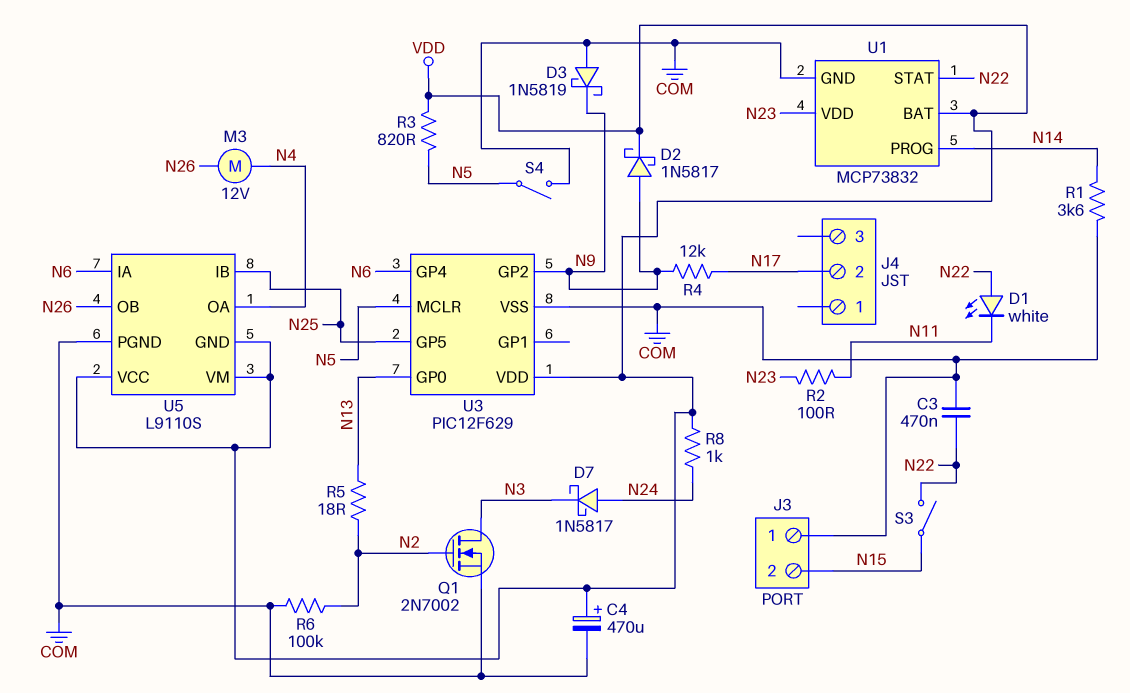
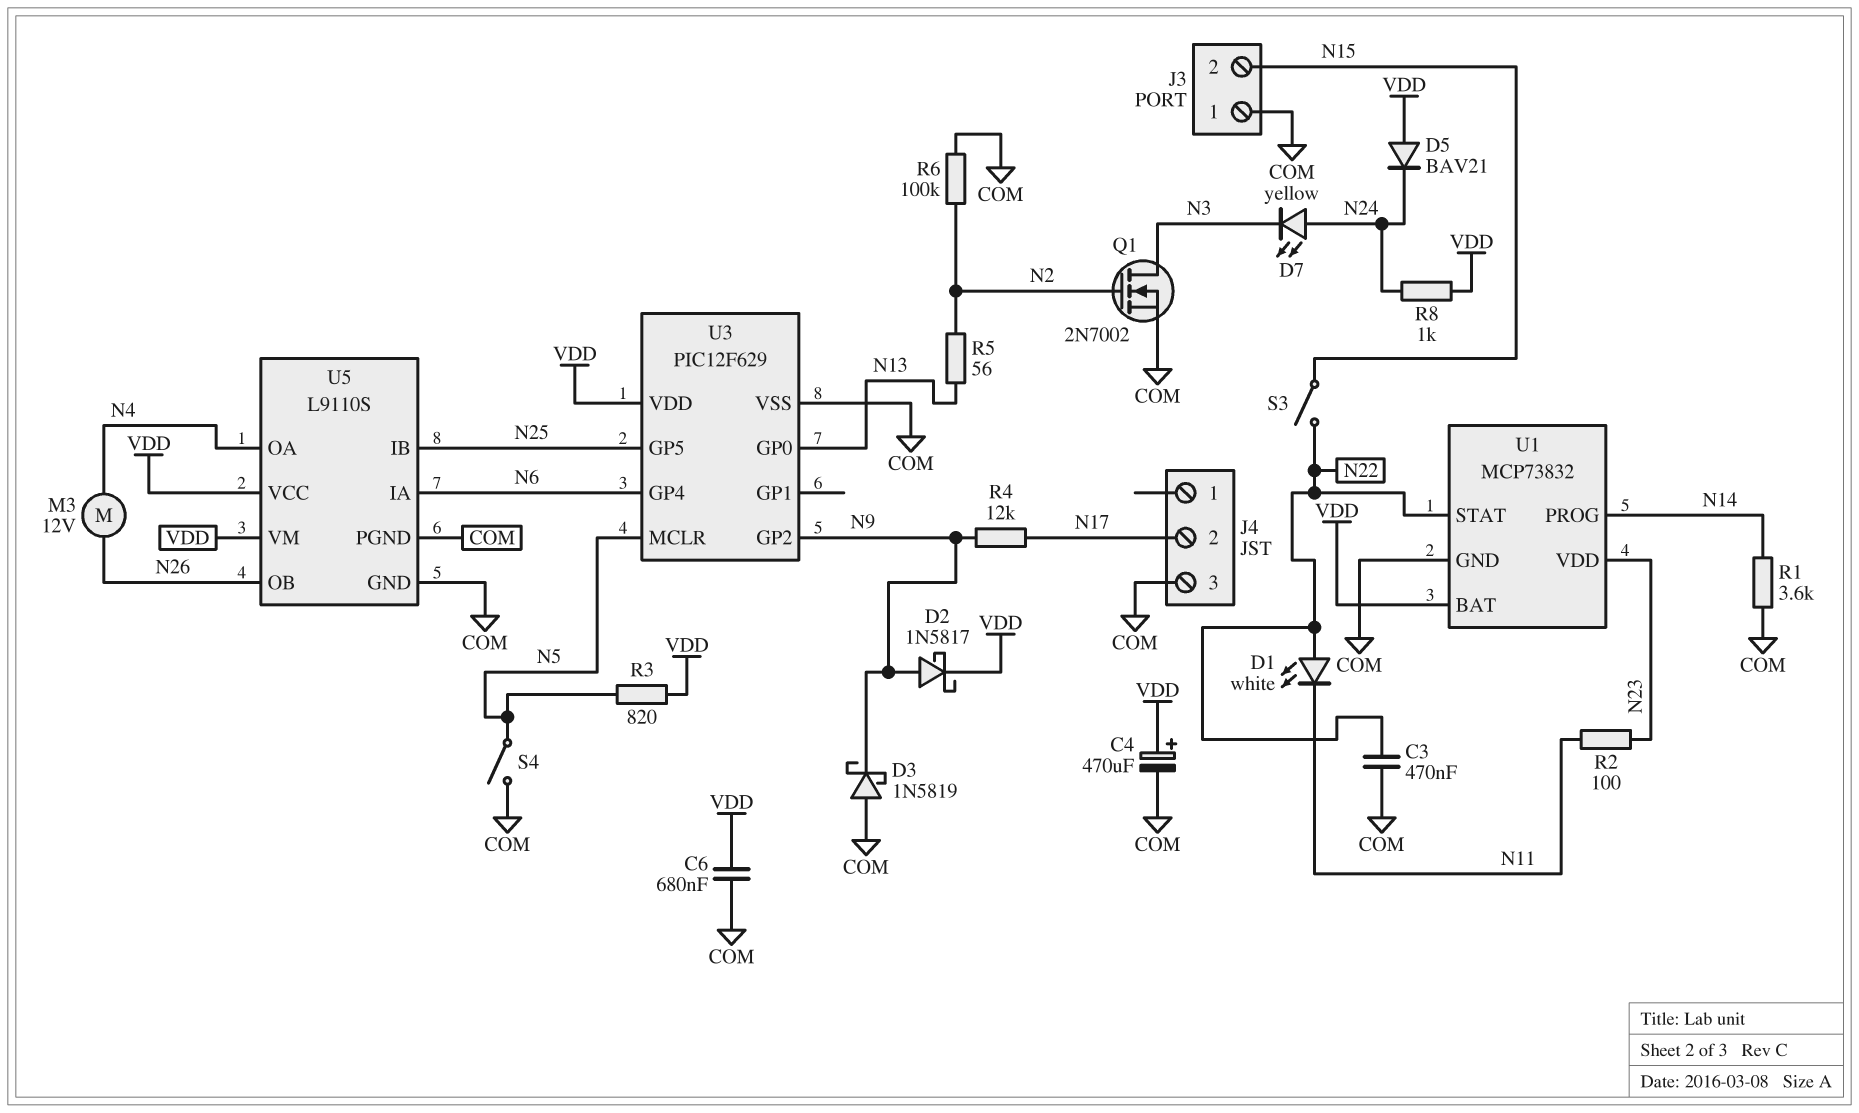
C6: none -> 680nF (COM, VDD)
D5: none -> diode BAV21 (A VDD, K N24)
D7: schottky 1N5817 (A N24, K N3) -> LED yellow (A N24, K N3)
J4 pin 3: none -> COM
R5: 18 (N2, N13) -> 56 (N2, N13)
U5 pin GND: VDD -> COM

